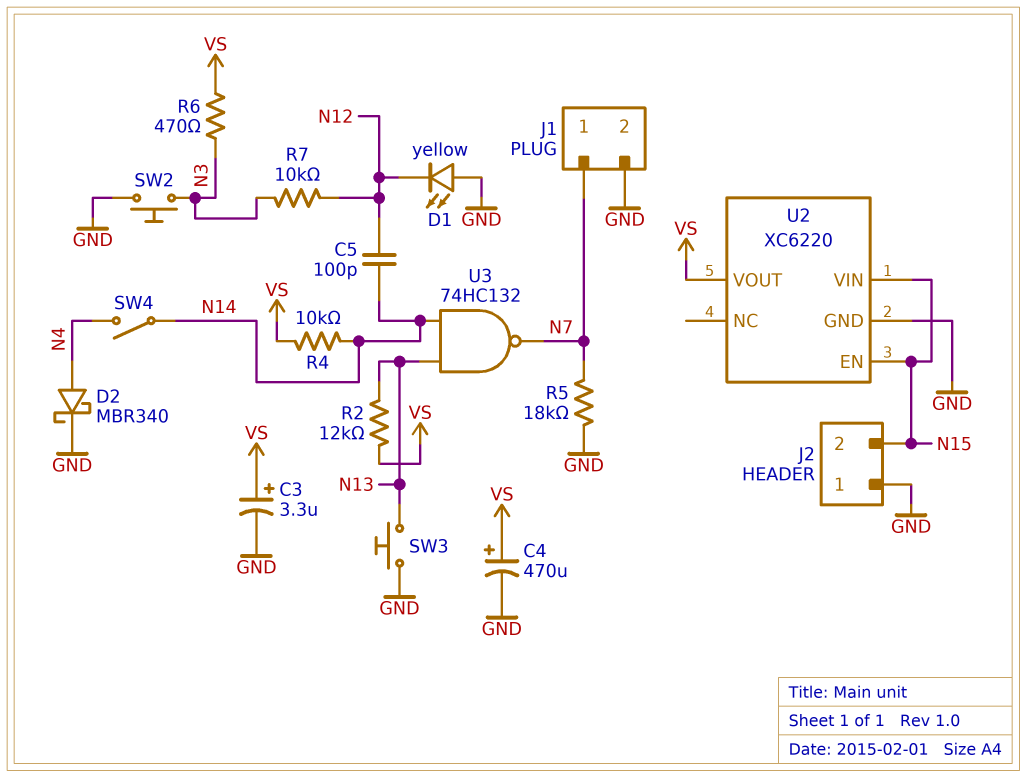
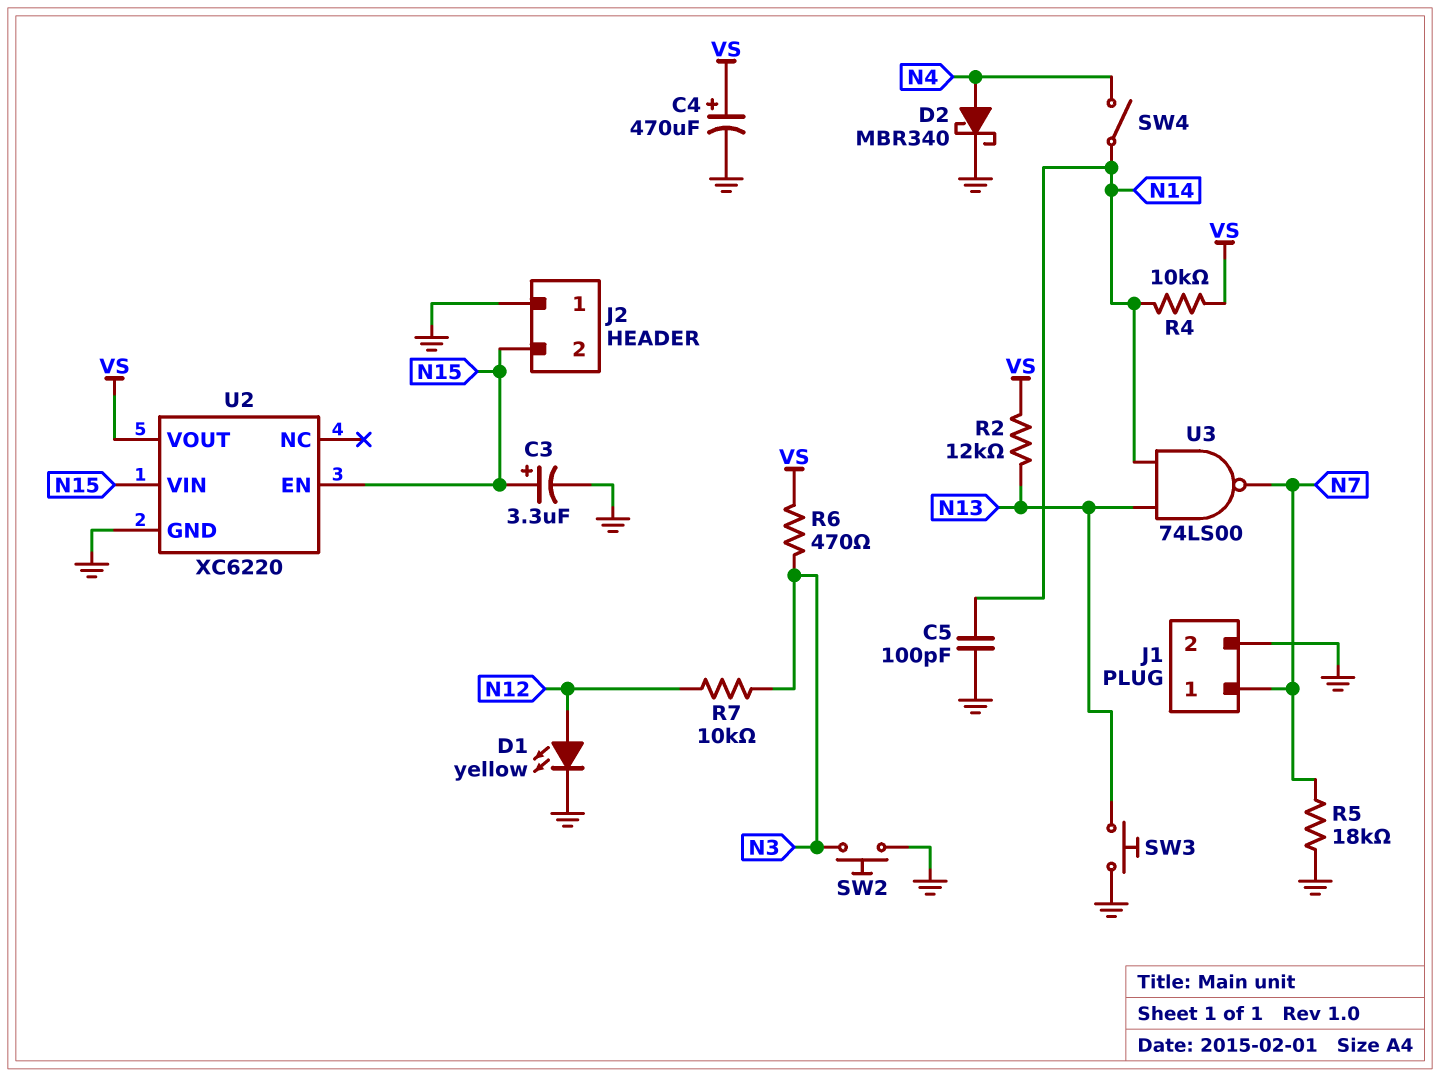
C3: 3.3uF (plus VS, minus GND) -> 3.3uF (plus N15, minus GND)
C5: 100pF (N12, N14) -> 100pF (GND, N14)
D1: LED yellow (A GND, K N12) -> LED yellow (A N12, K GND)
U3: NAND 74HC132 (in N13, in N14, out N7) -> NAND 74LS00 (in N13, in N14, out N7)

